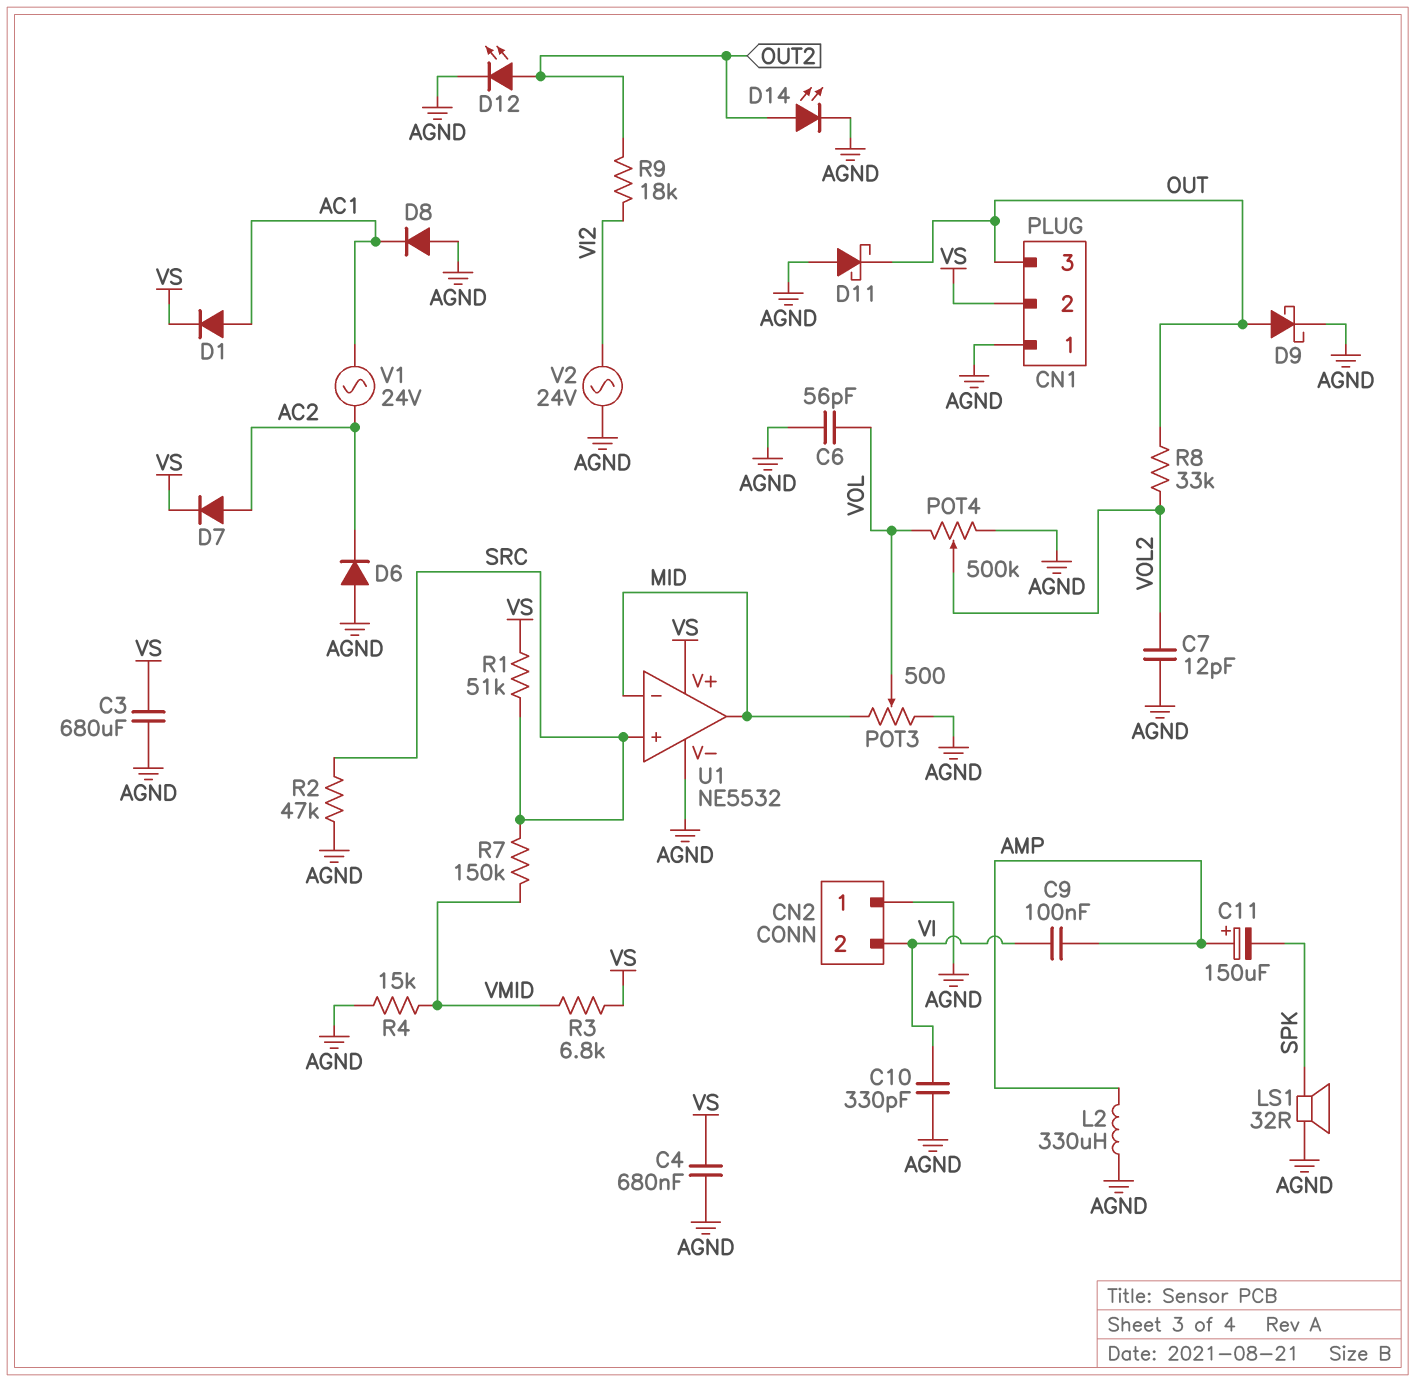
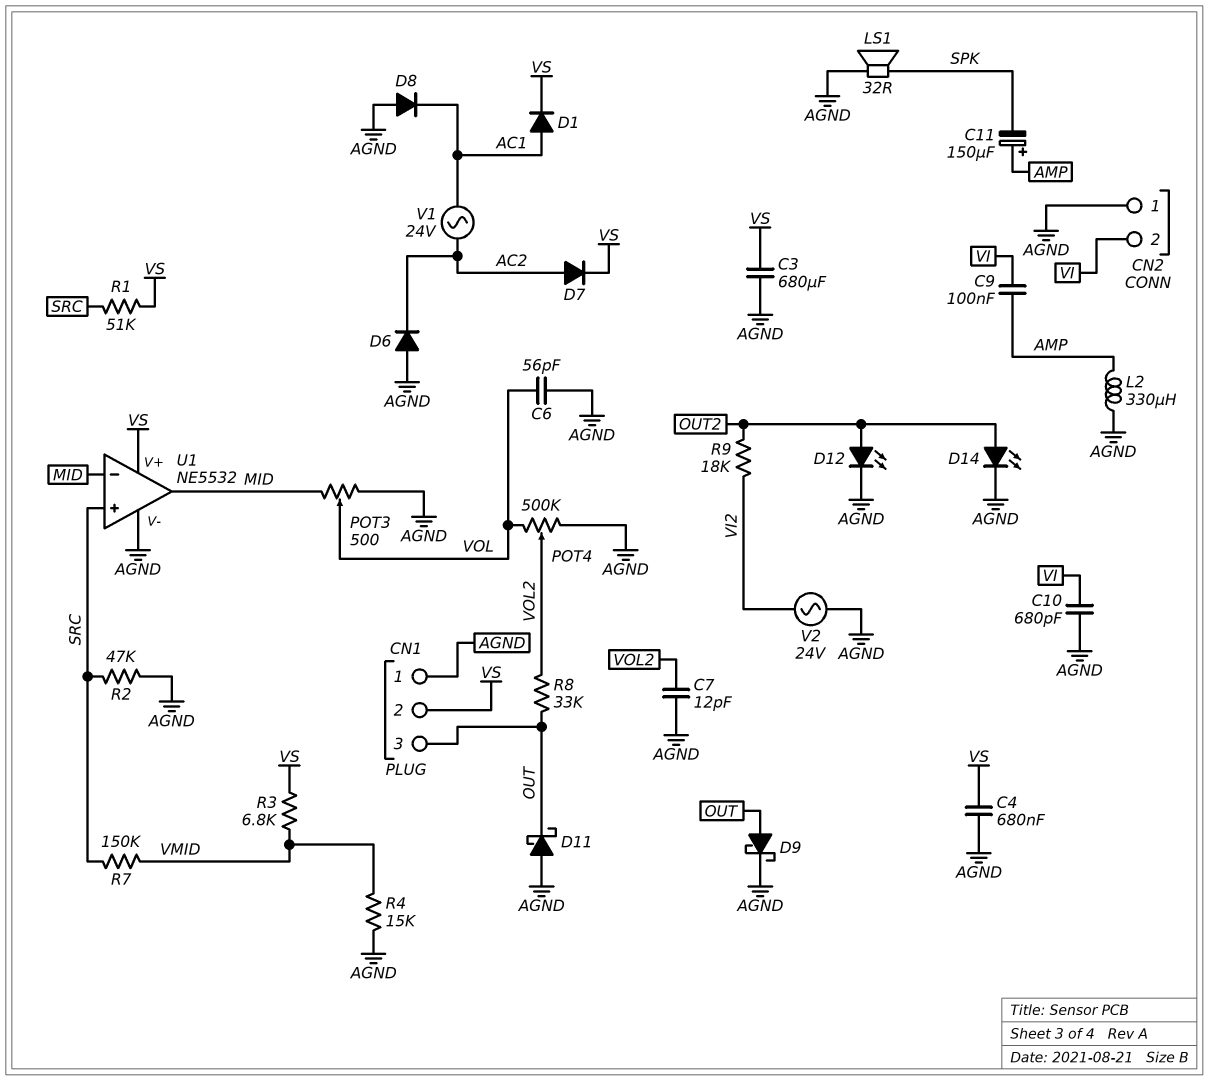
C10: 330pF (AGND, VI) -> 680pF (AGND, VI)

